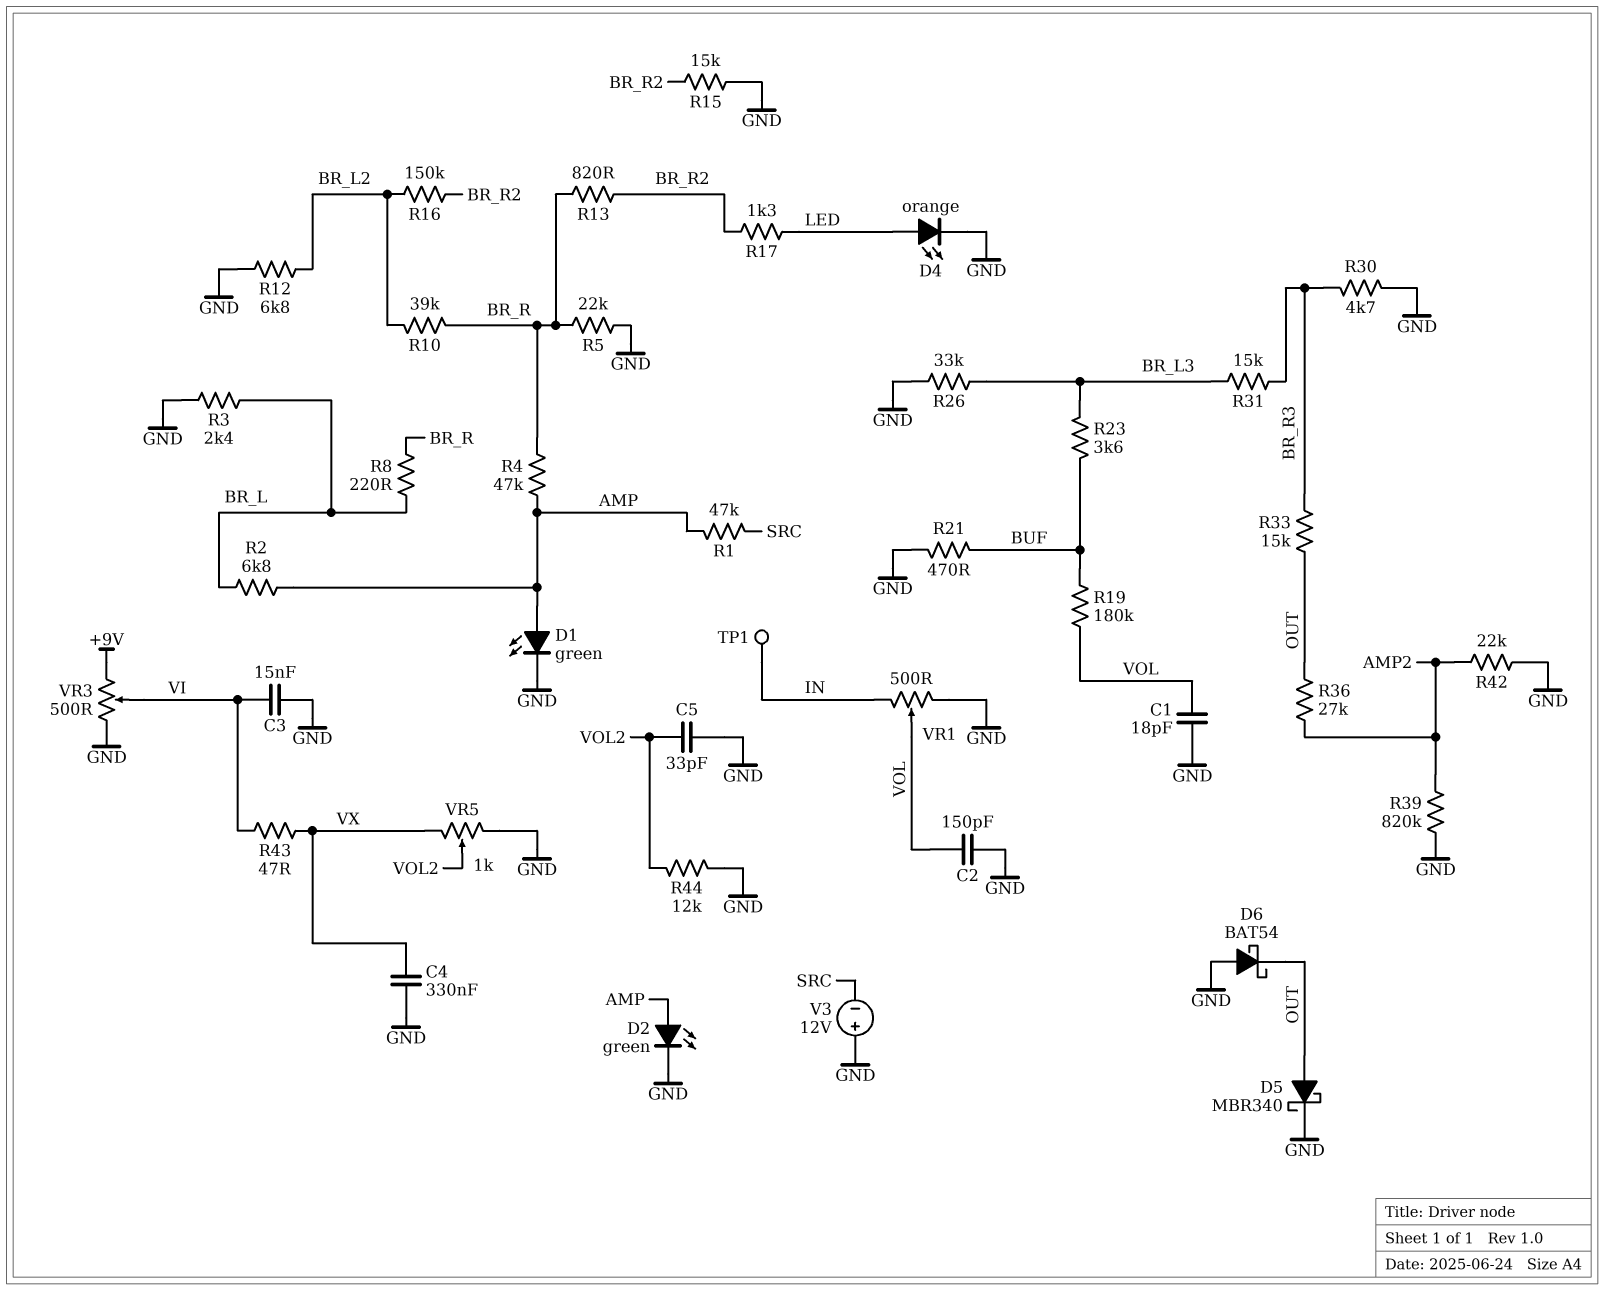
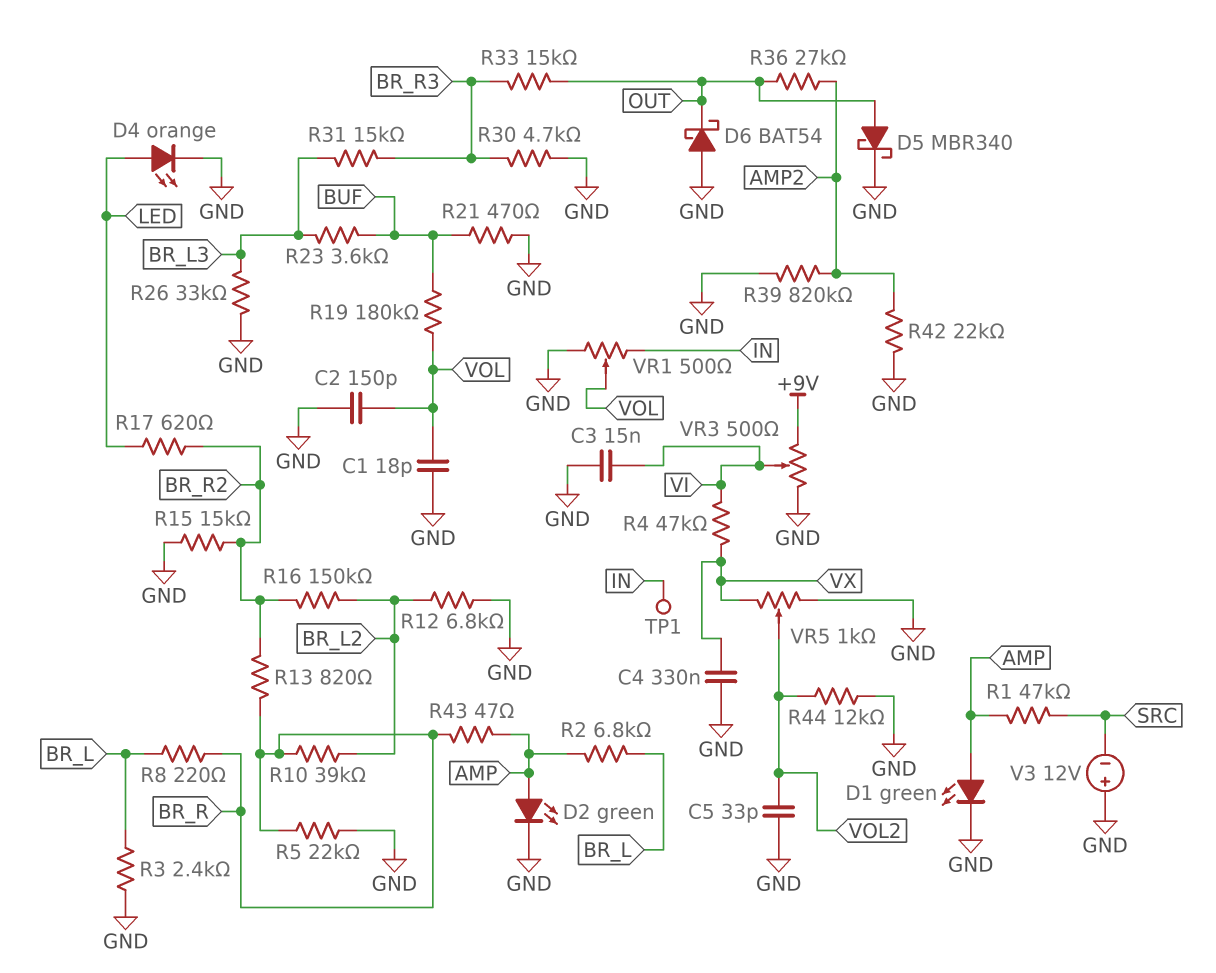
R4: 47k (AMP, BR_R) -> 47k (VI, VX)
R17: 1.3k (BR_R2, LED) -> 620 (BR_R2, LED)
R43: 47 (VI, VX) -> 47 (AMP, BR_R)

